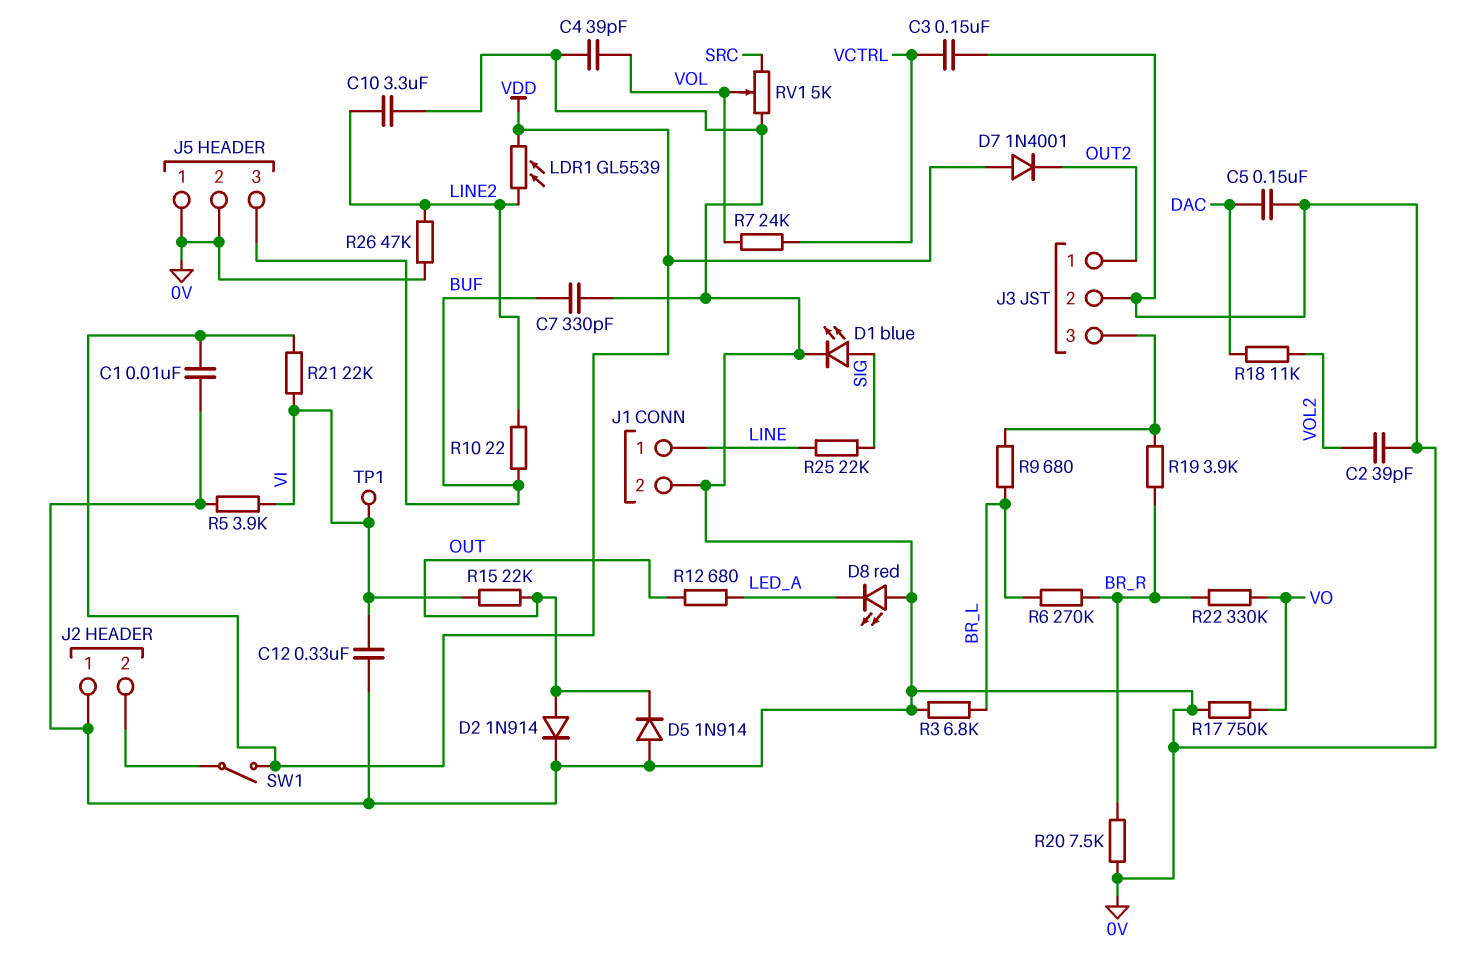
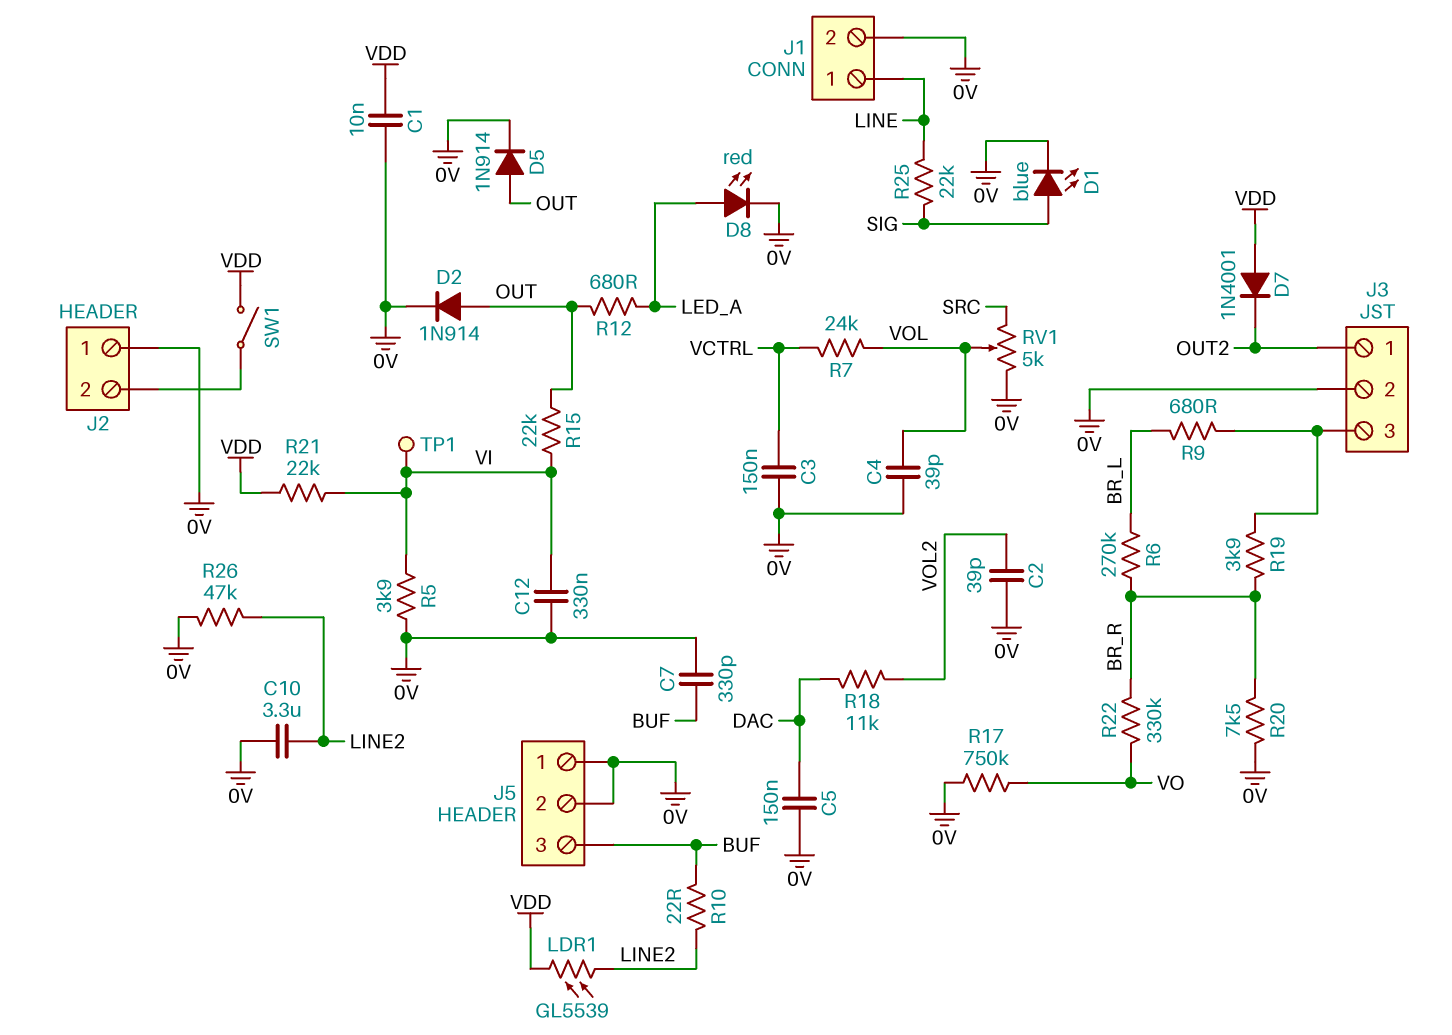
D5: diode 1N914 (A 0V, K OUT) -> diode 1N914 (A OUT, K 0V)
D8: LED red (A 0V, K LED_A) -> LED red (A LED_A, K 0V)
R3: 6.8k (0V, BR_L) -> none

